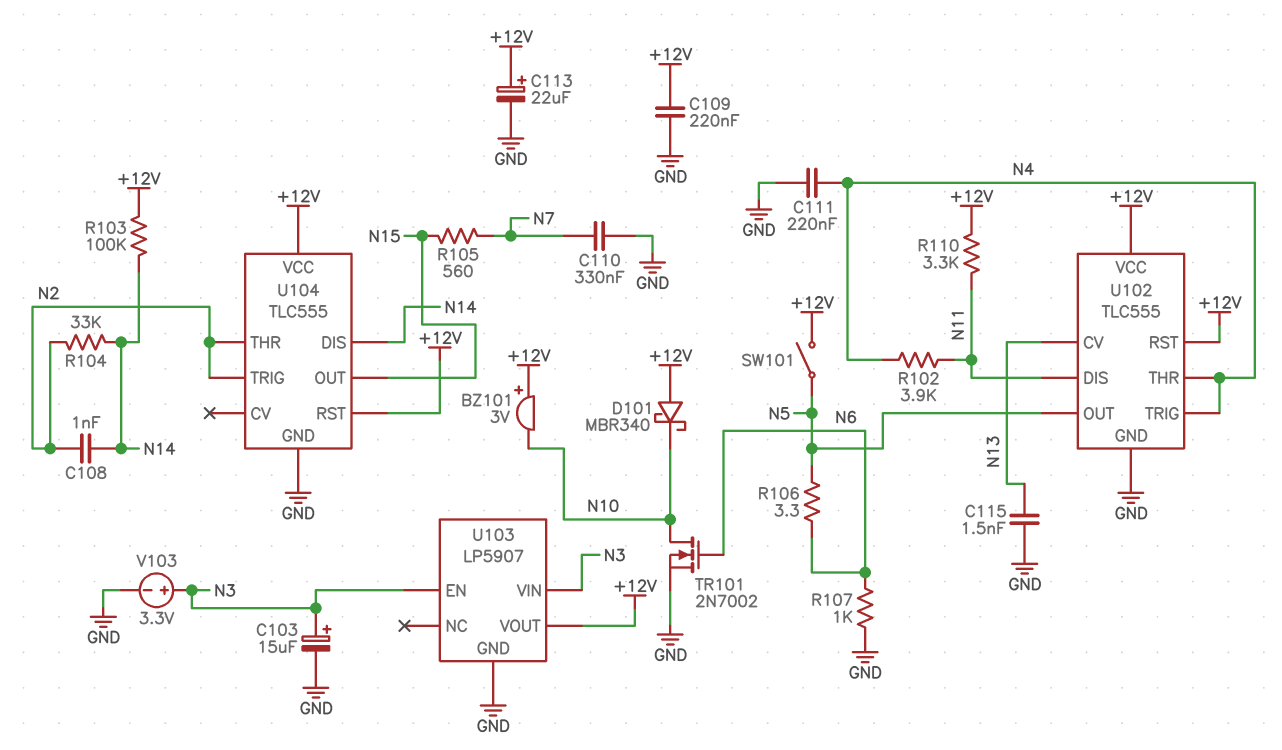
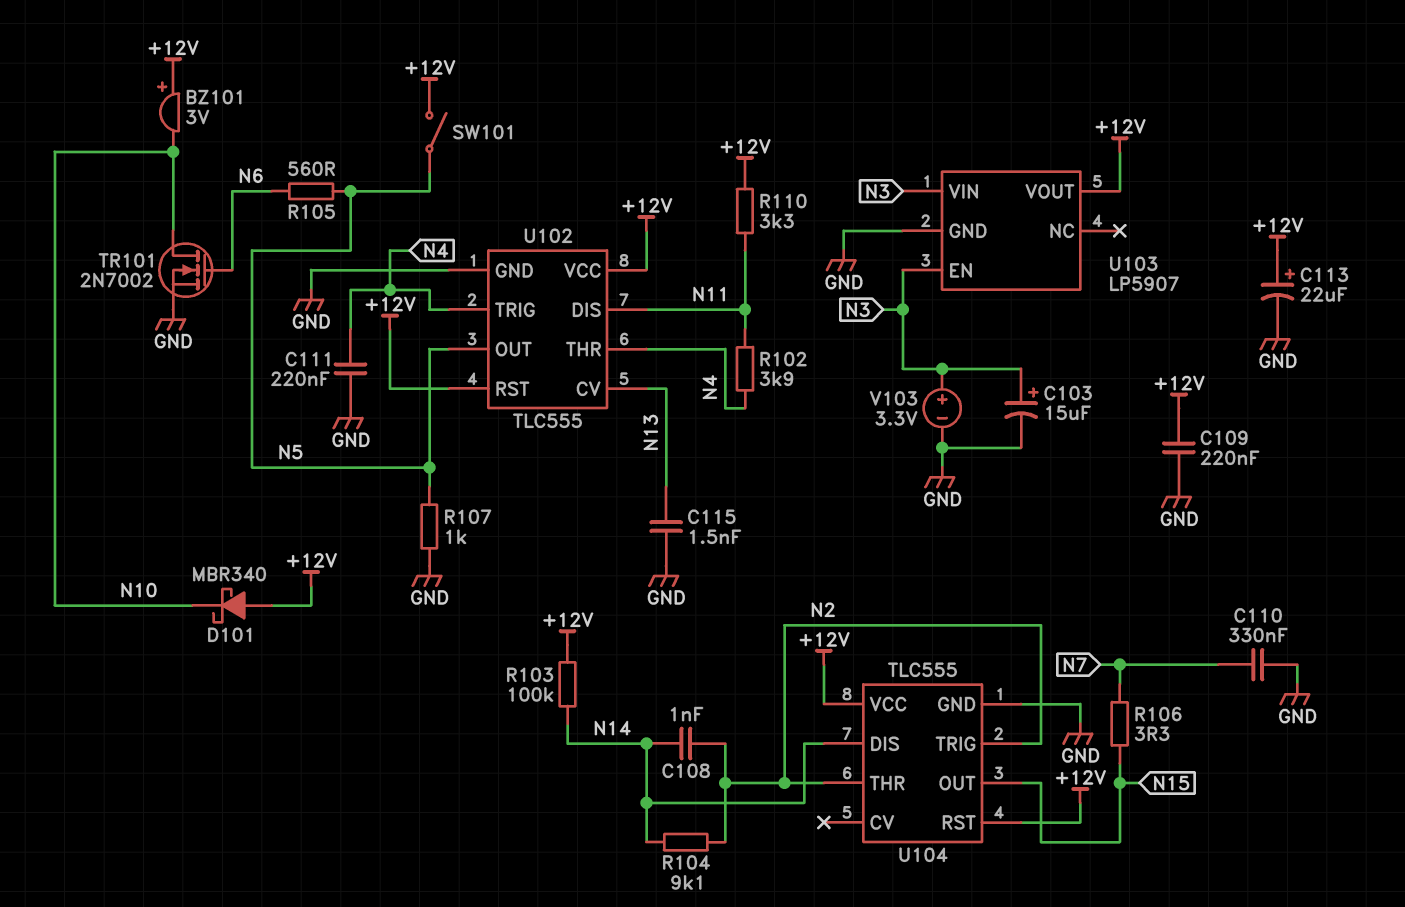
R104: 33k (N2, N14) -> 9.1k (N2, N14)
R105: 560 (N7, N15) -> 560 (N5, N6)
R106: 3.3 (N5, N6) -> 3.3 (N7, N15)
R107: 1k (GND, N6) -> 1k (GND, N5)

